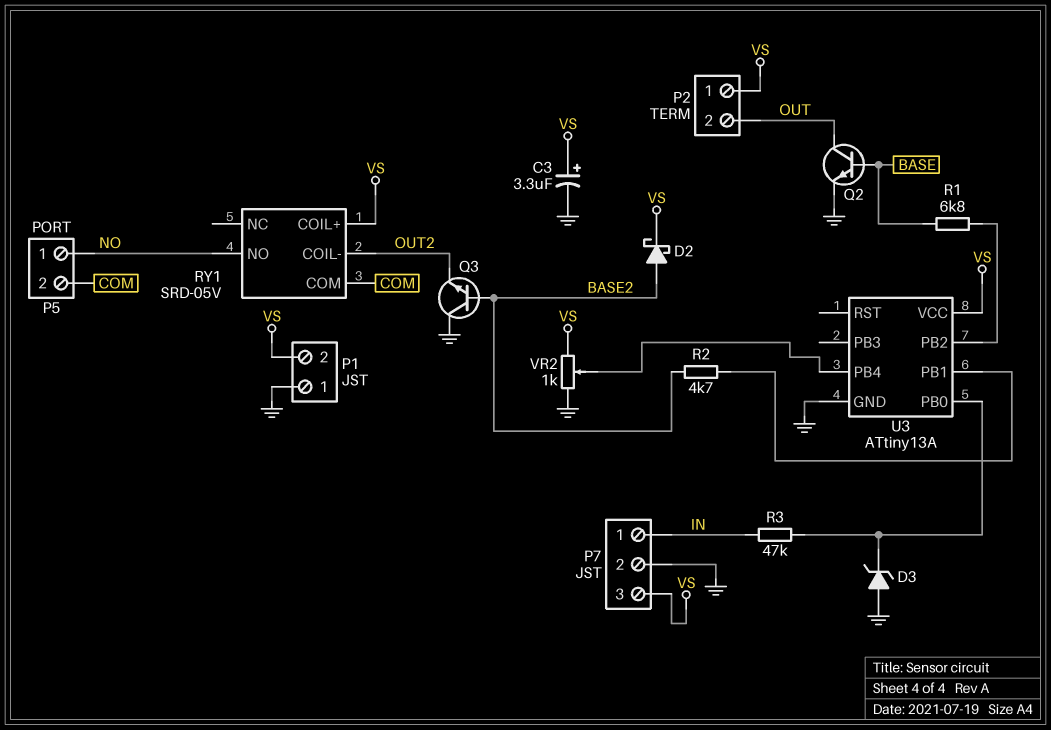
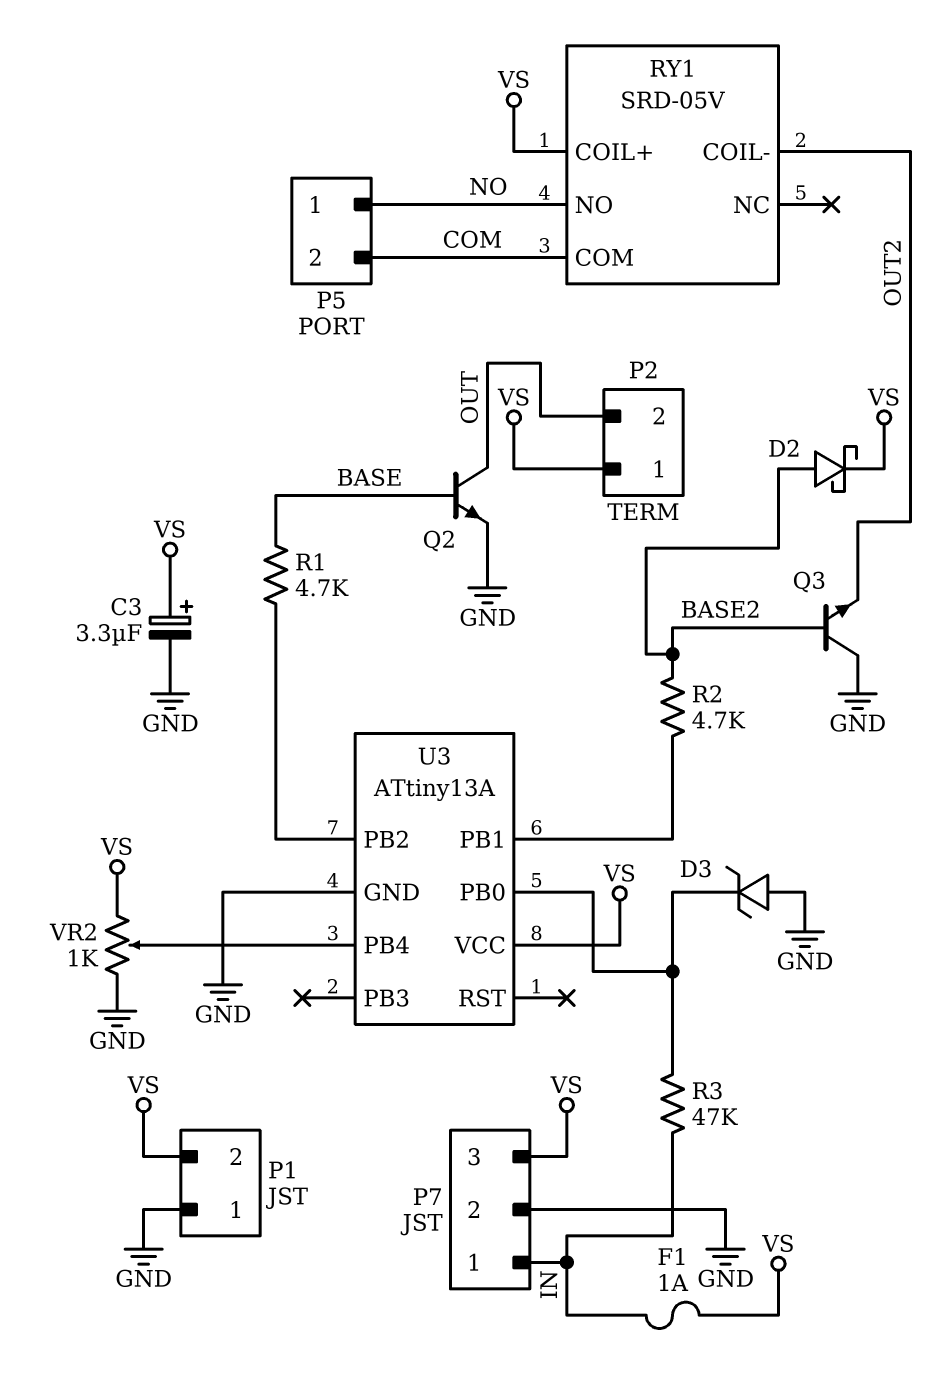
F1: none -> 1A (IN, VS)
R1: 6.8k (BASE, U3/PB2) -> 4.7k (BASE, U3/PB2)

